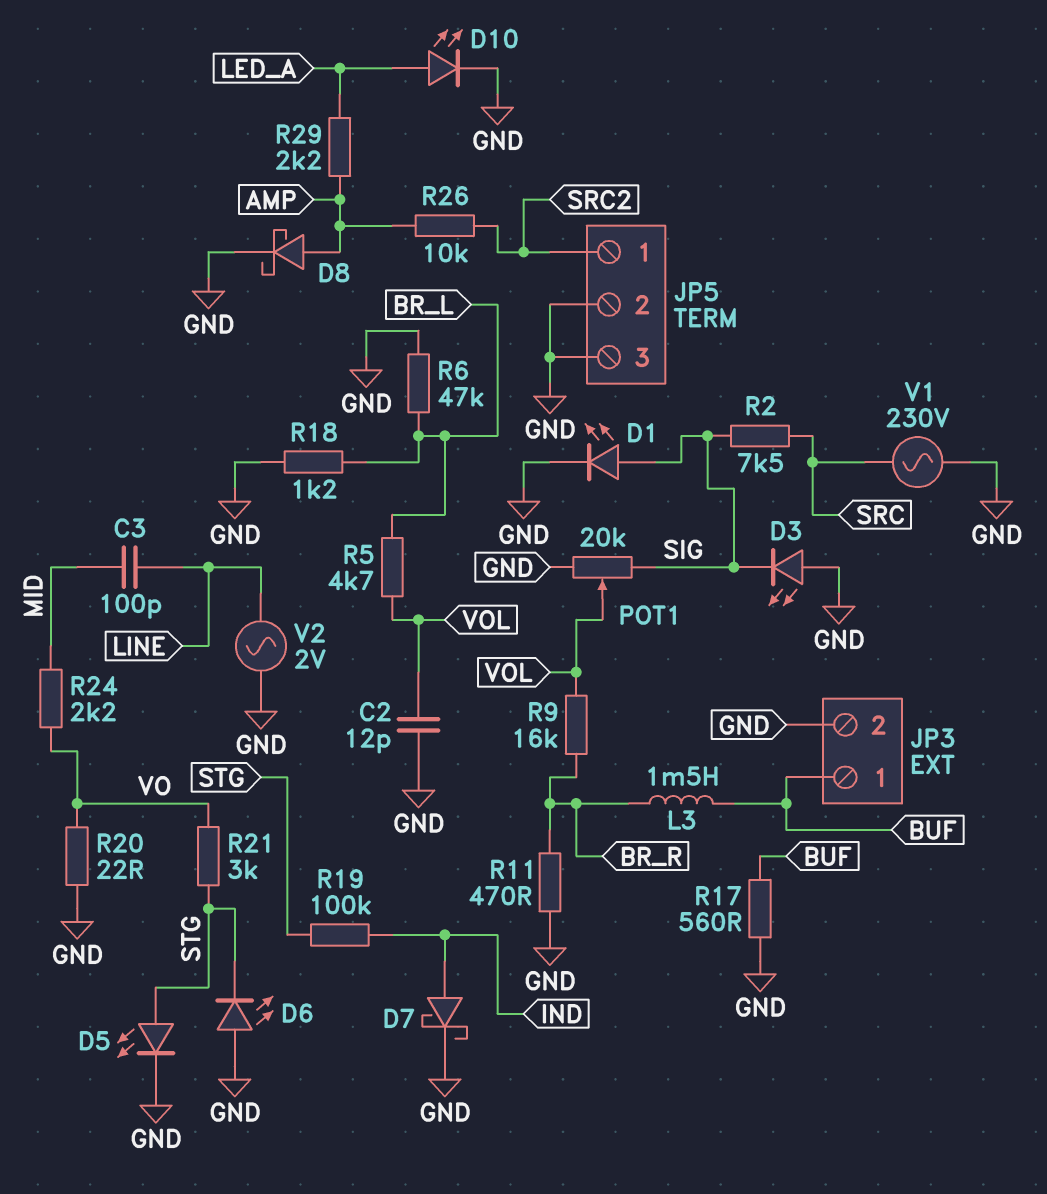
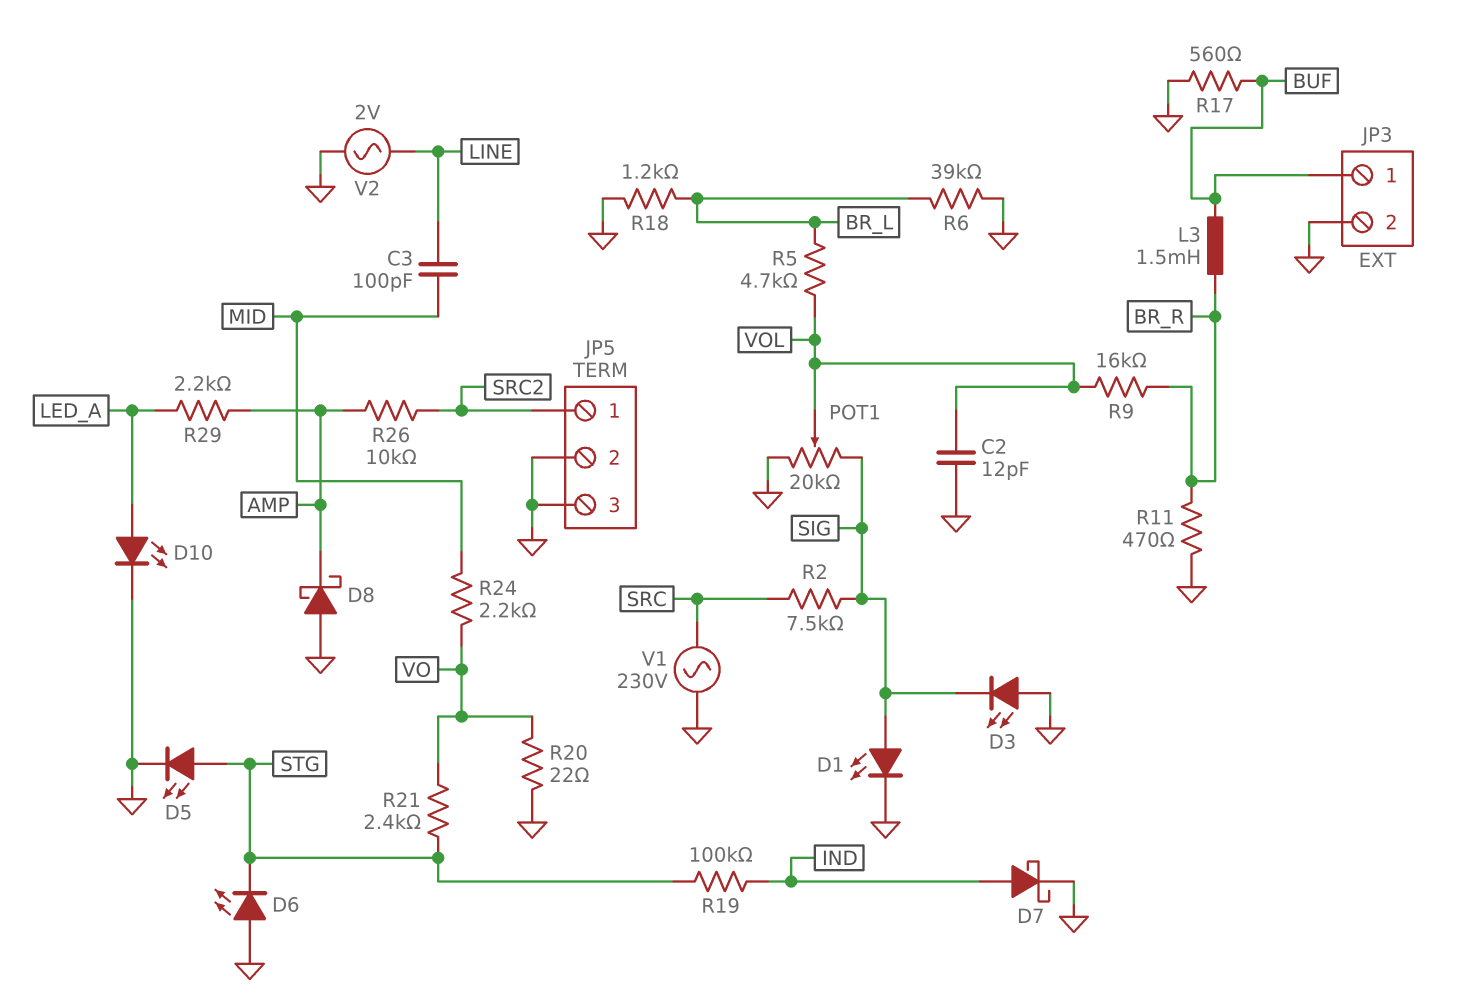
D8: schottky (A AMP, K GND) -> schottky (A GND, K AMP)
R6: 47k (BR_L, GND) -> 39k (BR_L, GND)
R21: 3k (STG, VO) -> 2.4k (STG, VO)

